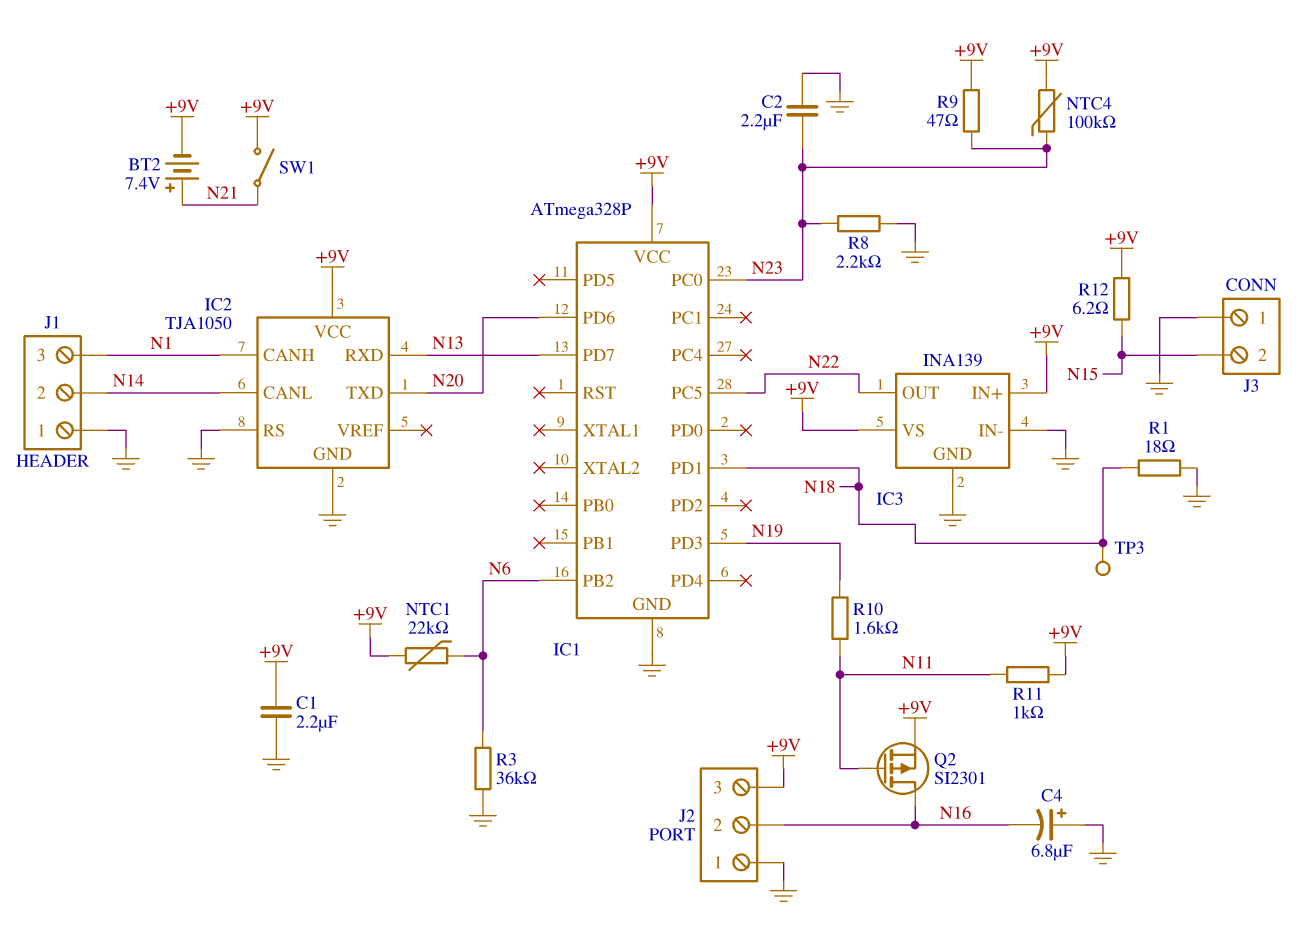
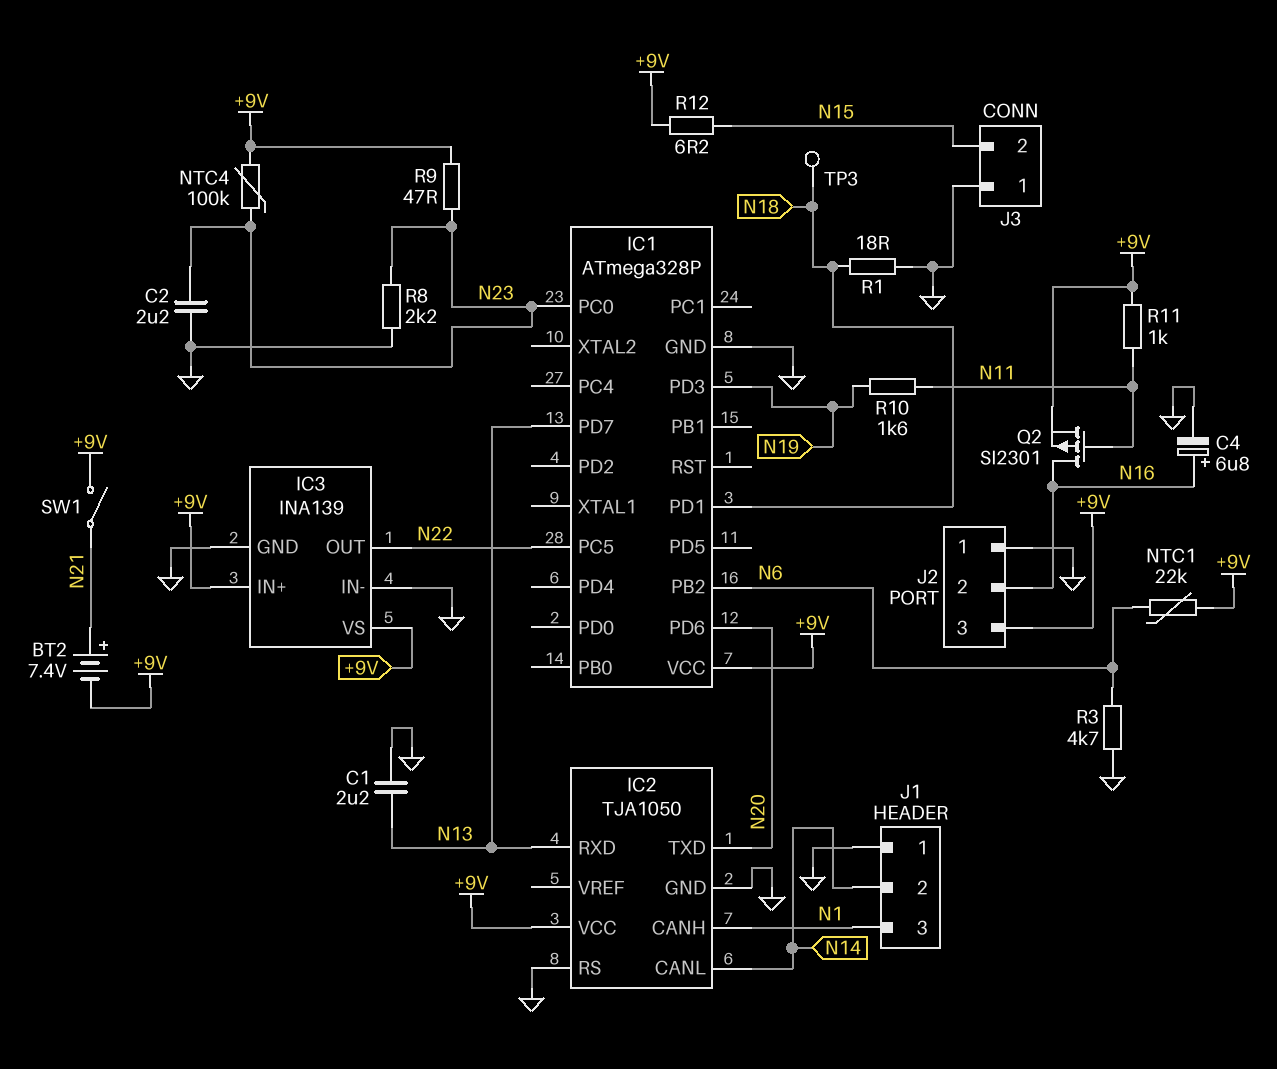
C1: 2.2uF (+9V, GND) -> 2.2uF (GND, N13)
C4: 6.8uF (plus GND, minus N16) -> 6.8uF (plus N16, minus GND)
R3: 36k (GND, N6) -> 4.7k (GND, N6)

